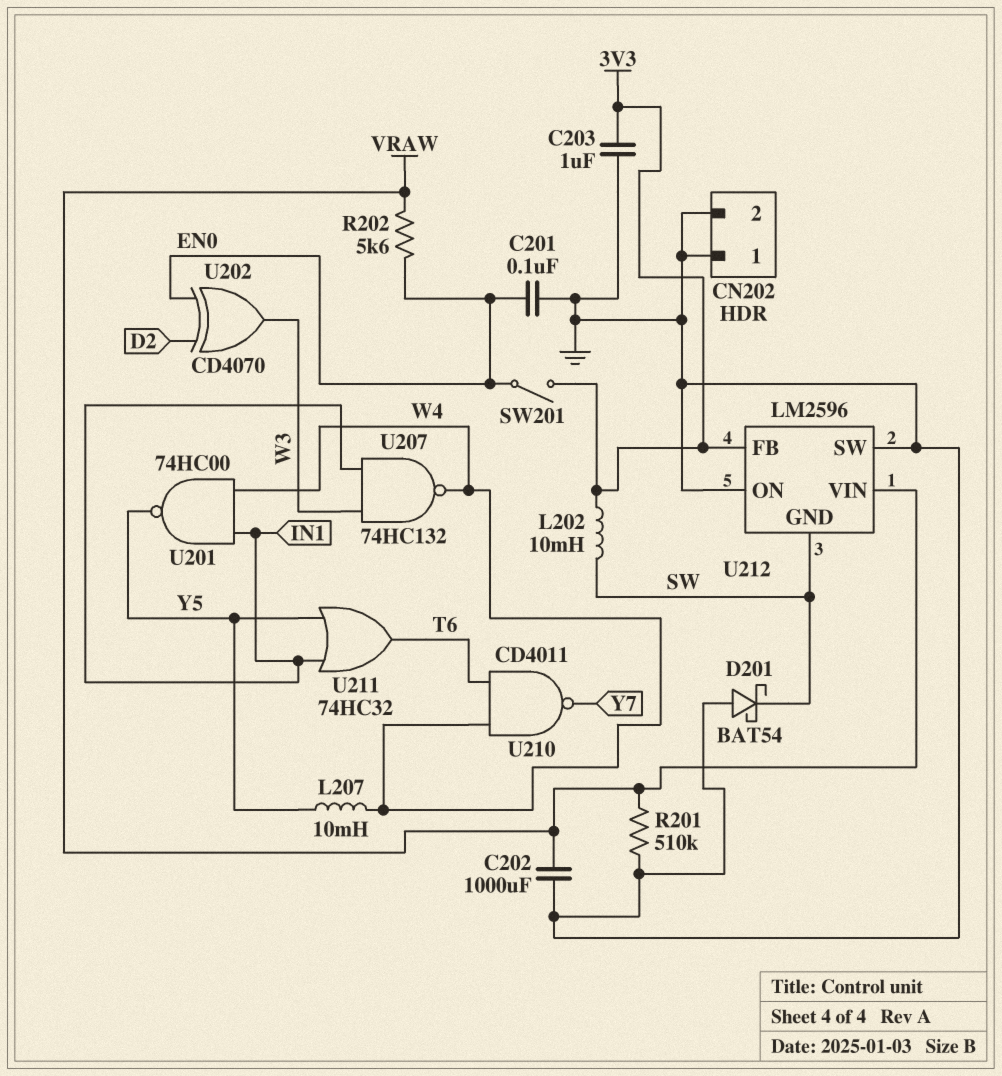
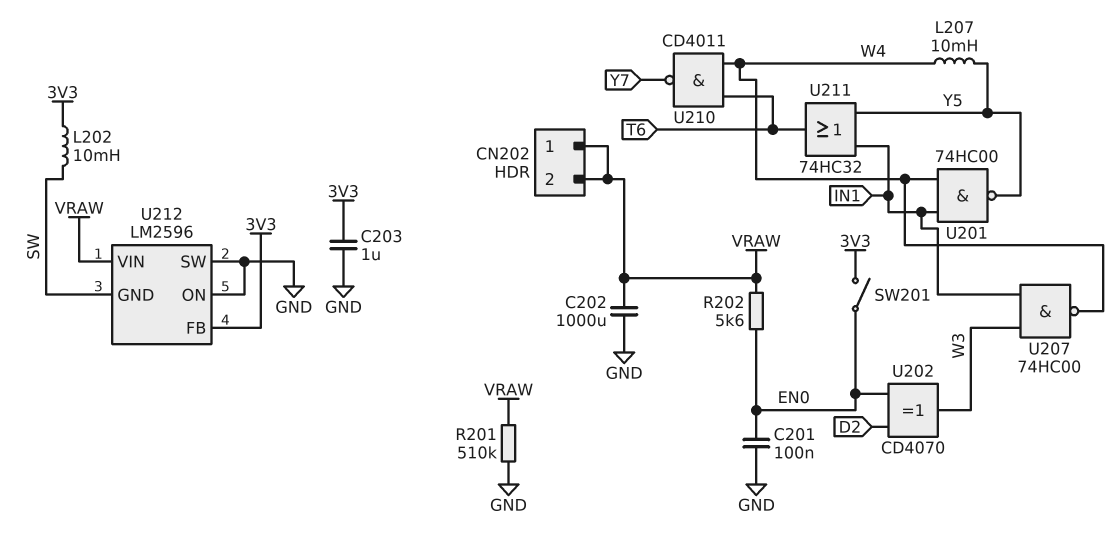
CN202 pin 1: GND -> VRAW
CN202 pin 2: GND -> VRAW
D201: schottky BAT54 (A GND, K SW) -> none
U207: NAND 74HC132 (in IN1, in W3, out W4) -> NAND 74HC00 (in IN1, in W3, out W4)

